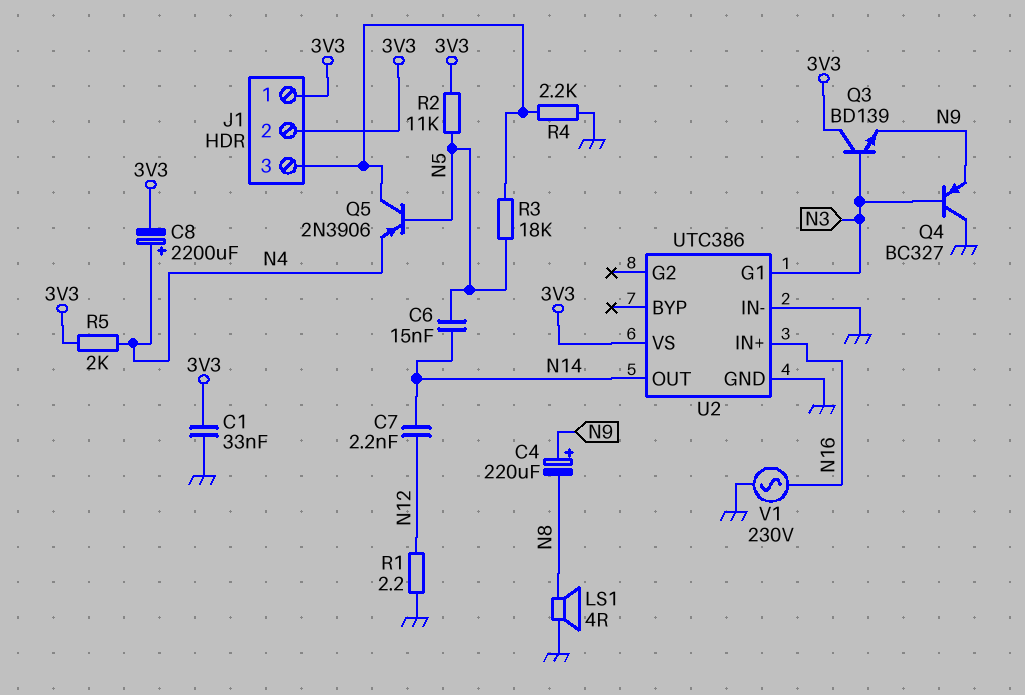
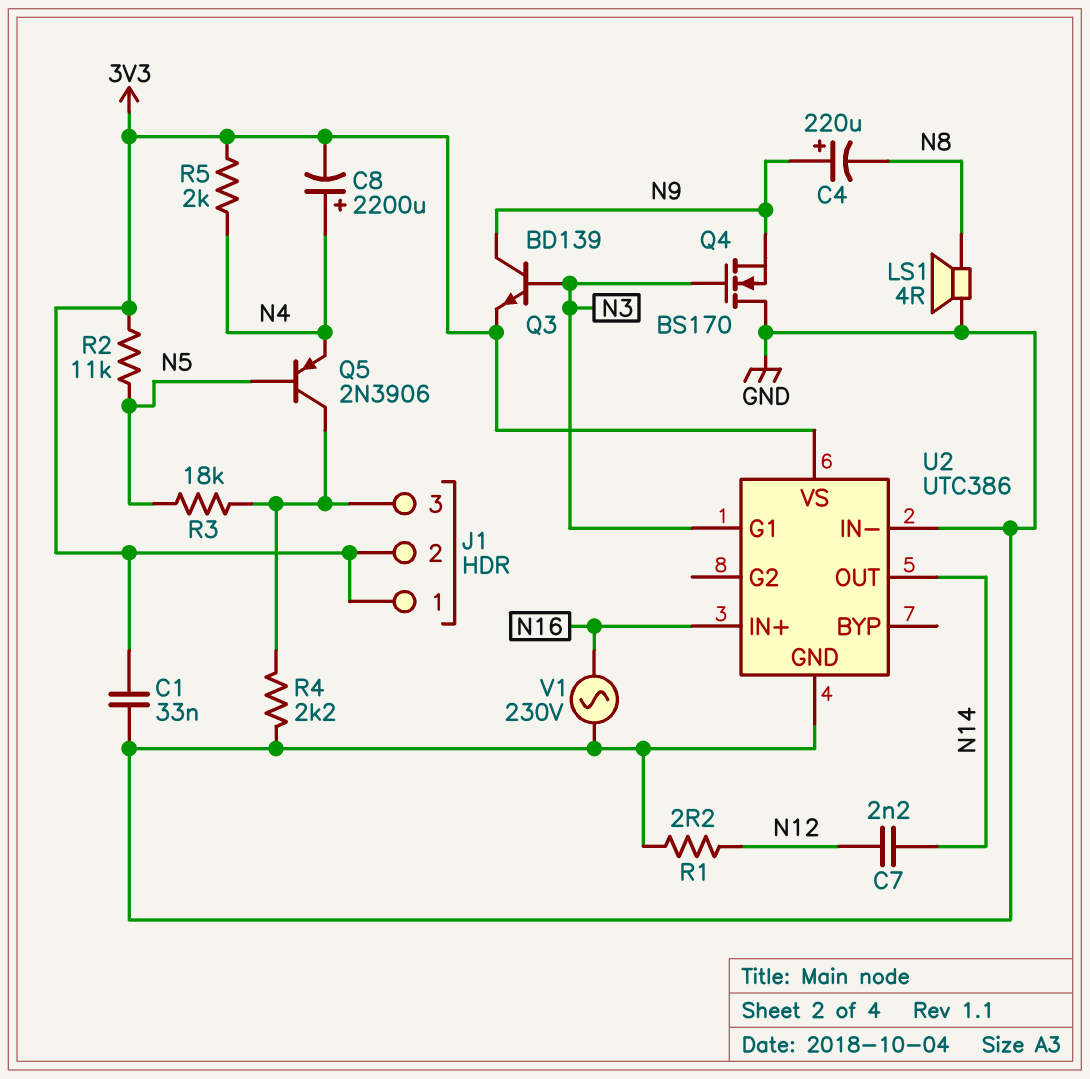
C6: 15nF (N5, N14) -> none
Q3: NPN BD139 (B N3, C 3V3, E N9) -> NPN BD139 (B N3, C N9, E 3V3)
Q4: PNP BC327 (B N3, C GND, E N9) -> NMOS BS170 (G N3, D GND, S N9)

